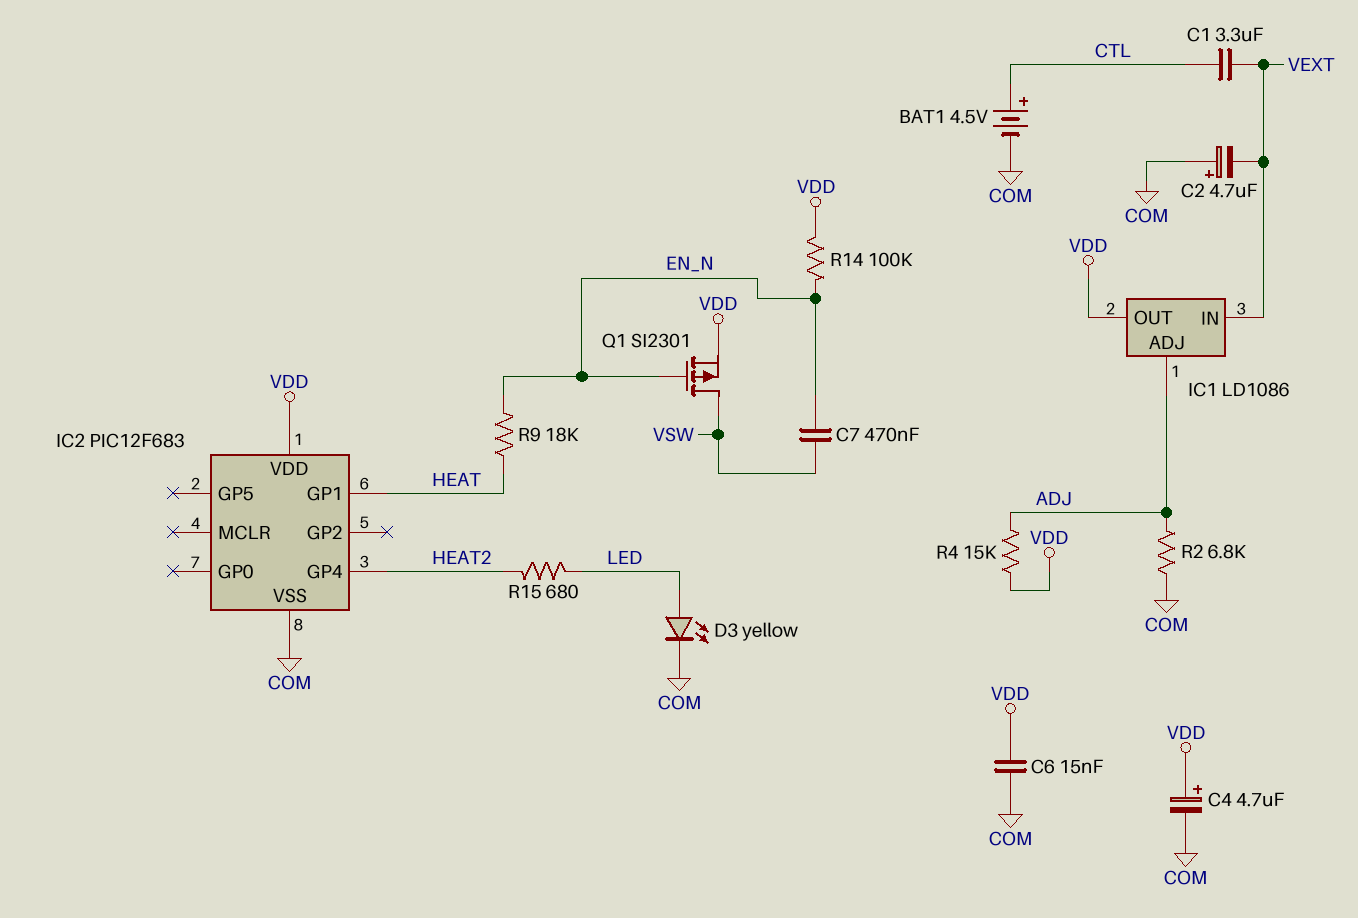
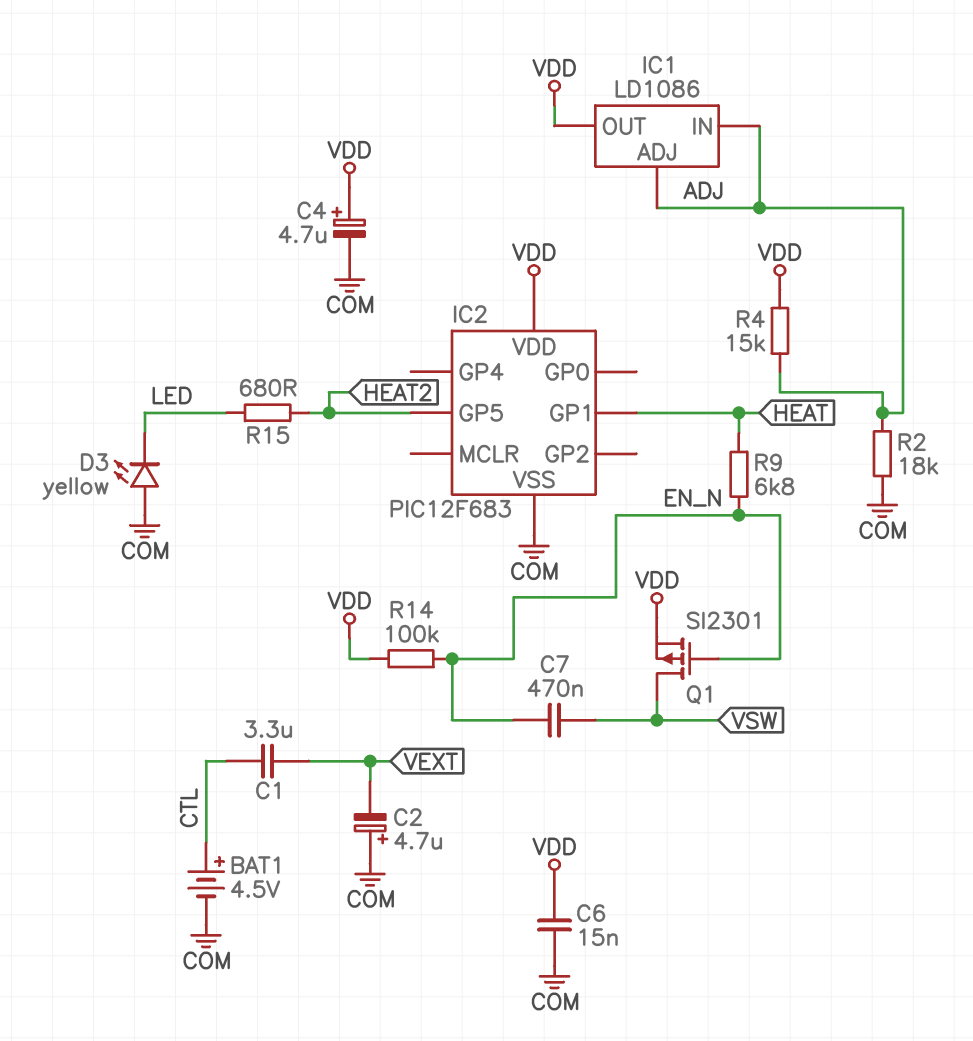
D3: LED yellow (A LED, K COM) -> LED yellow (A COM, K LED)
IC1 pin IN: VEXT -> ADJ
IC2 pin GP4: HEAT2 -> none
IC2 pin GP5: none -> HEAT2
R2: 6.8k (ADJ, COM) -> 18k (ADJ, COM)
R9: 18k (EN_N, HEAT) -> 6.8k (EN_N, HEAT)

